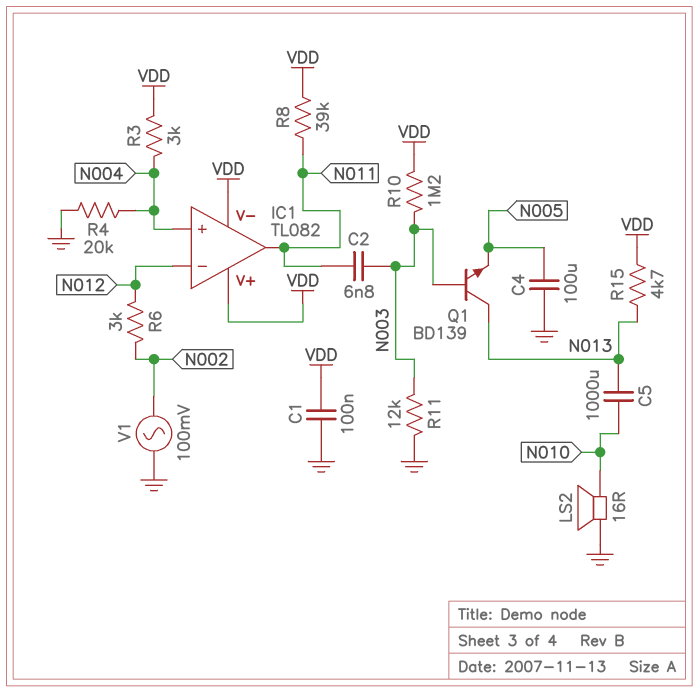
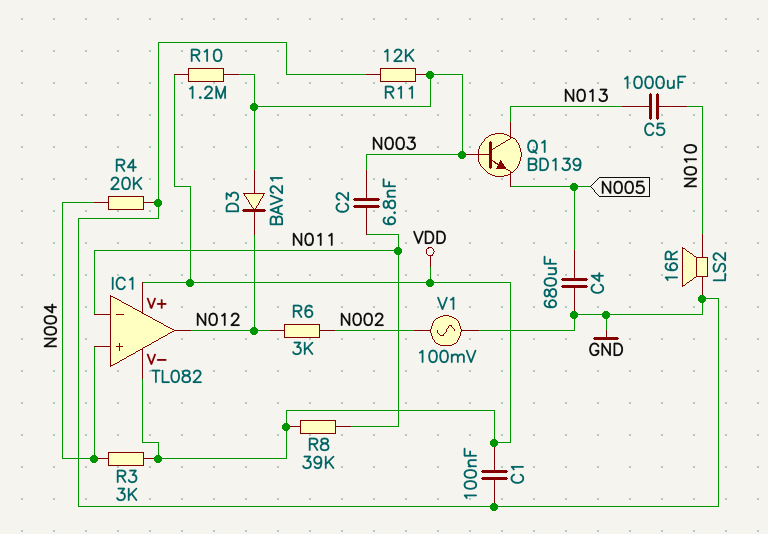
C4: 100uF (GND, N005) -> 680uF (GND, N005)
D3: none -> diode BAV21 (A N003, K N012)
IC1 pin in-: N012 -> N011
IC1 pin out: N011 -> N012
R15: 4.7k (N013, VDD) -> none

